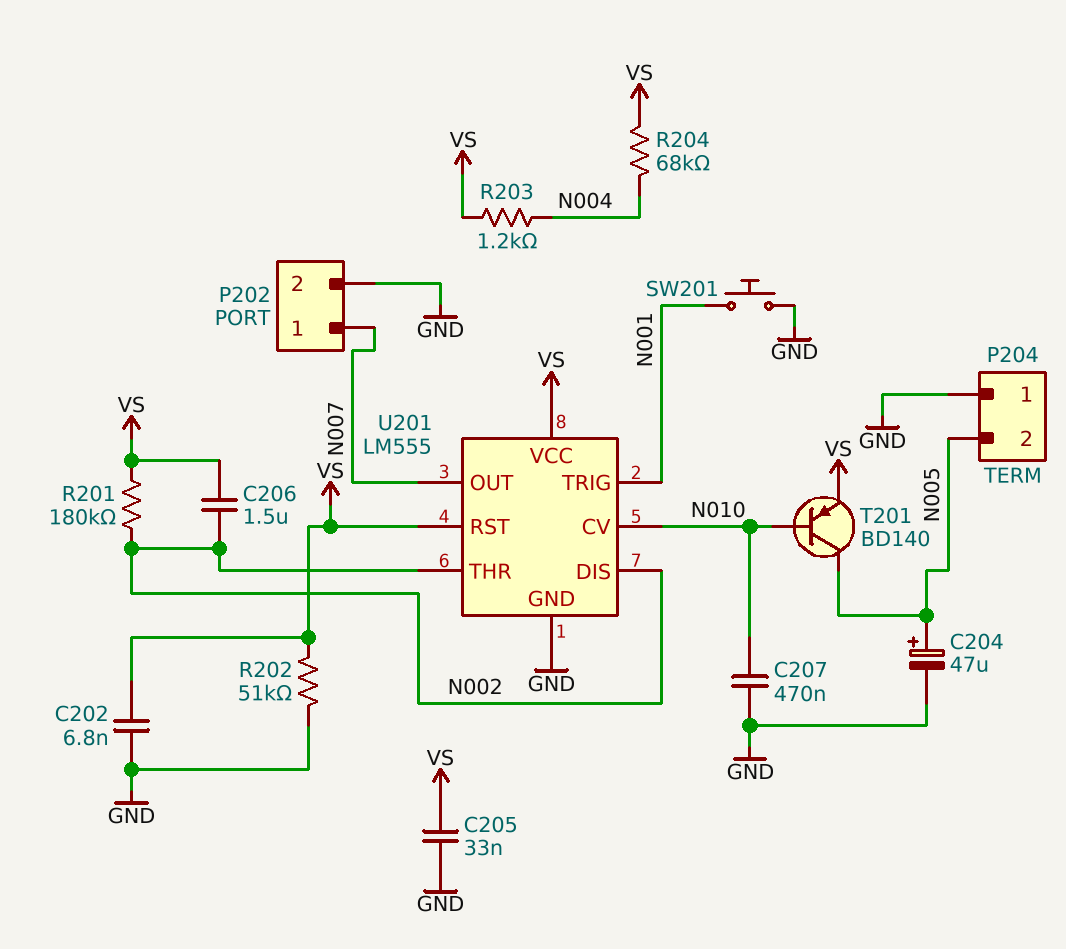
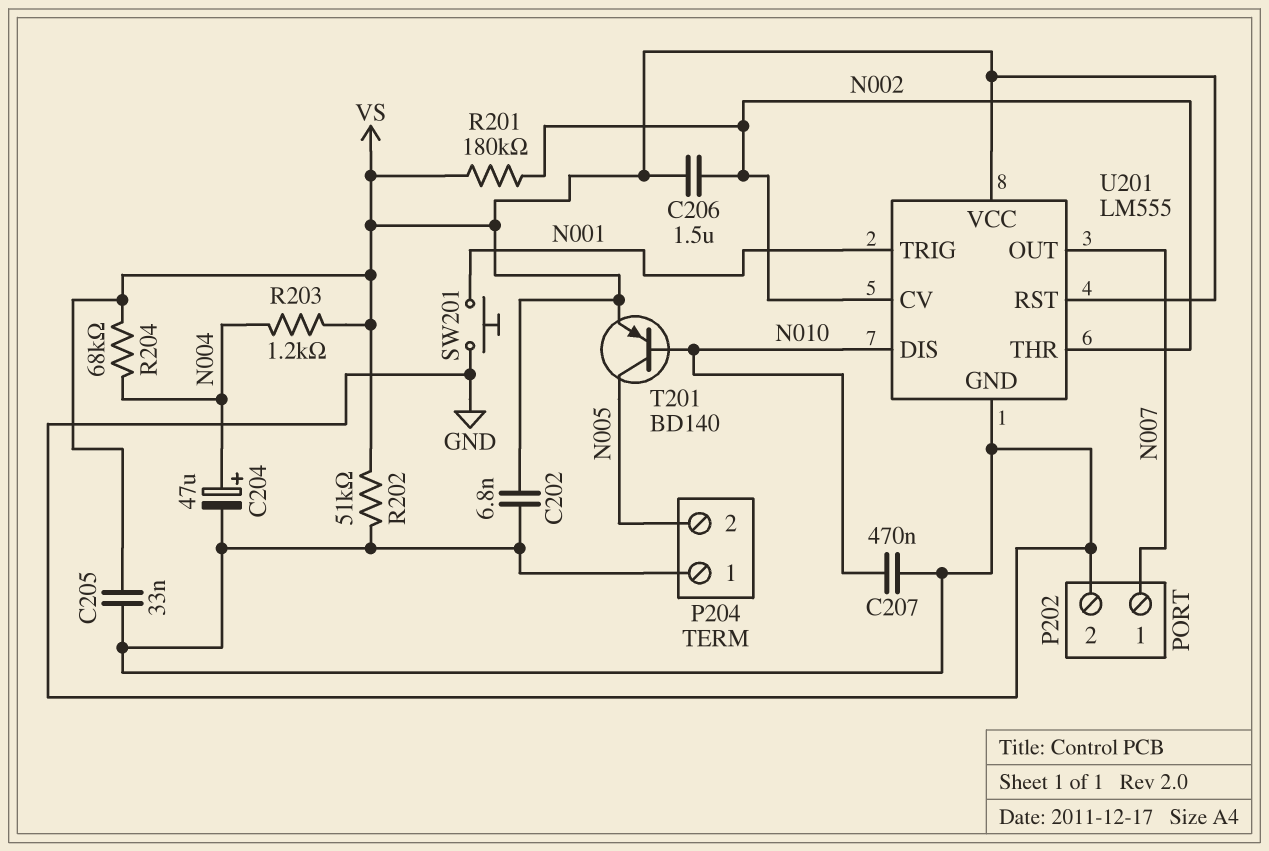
C204: 47uF (plus N005, minus GND) -> 47uF (plus N004, minus GND)
U201 pin CV: N010 -> N002
U201 pin DIS: N002 -> N010

